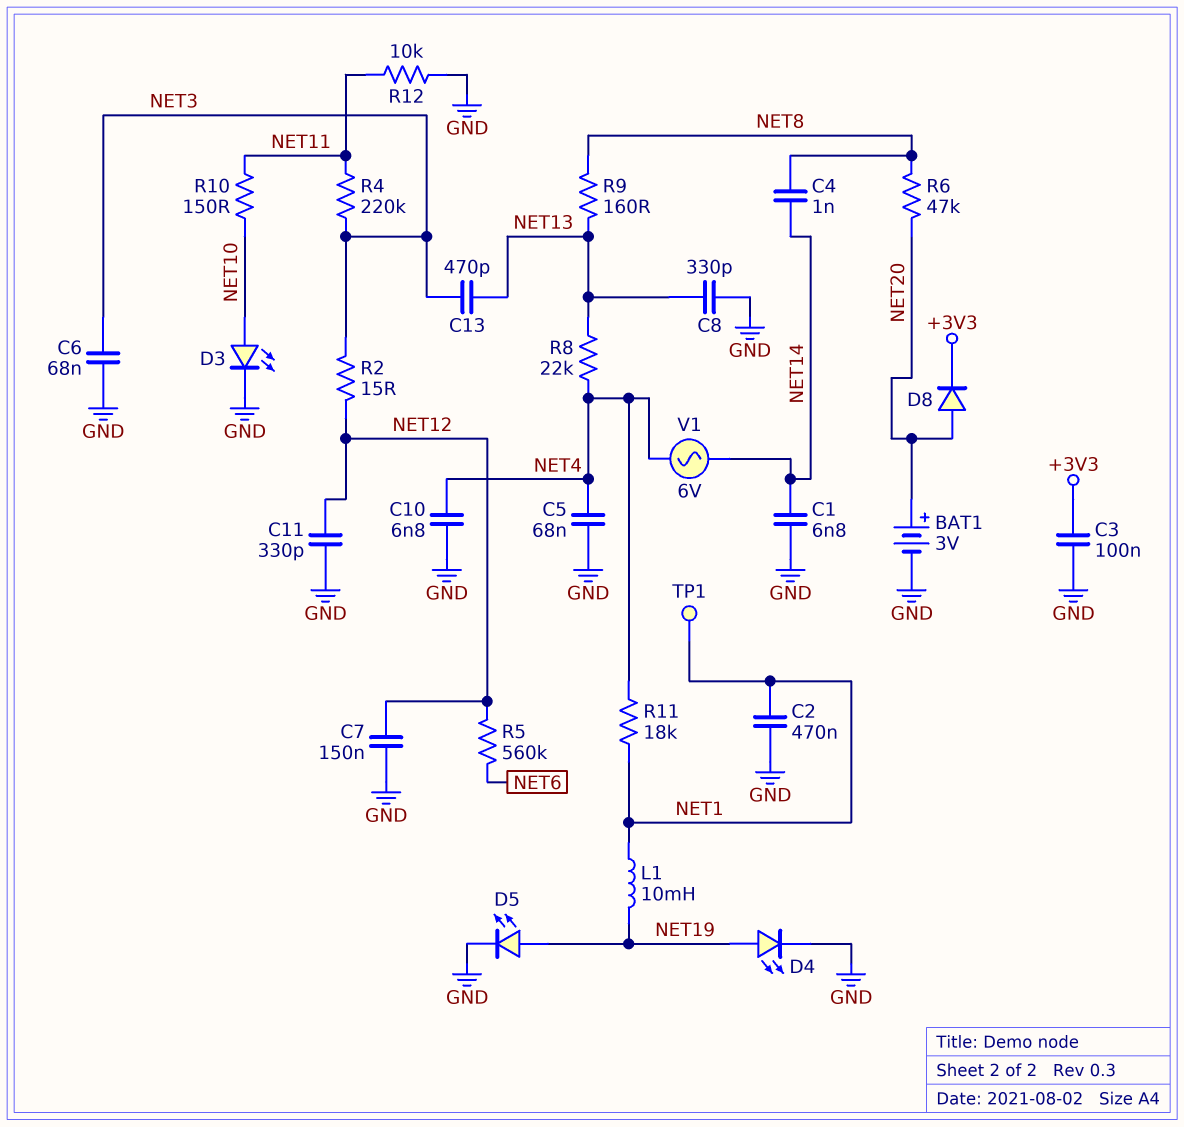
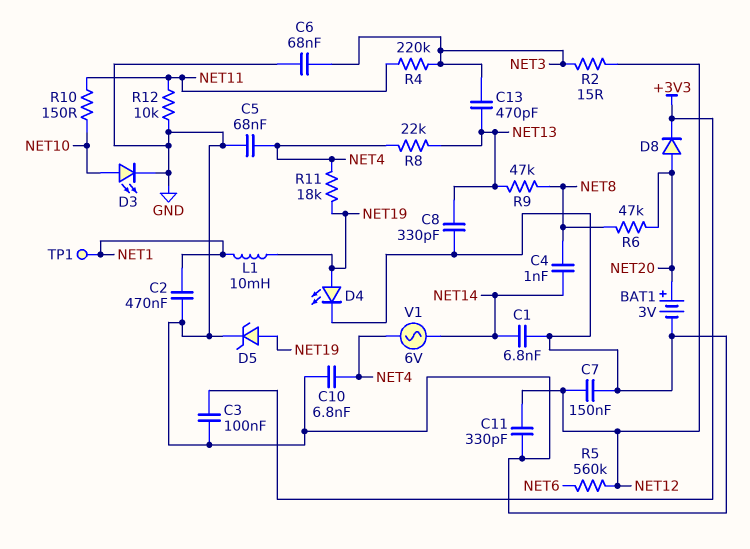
D5: LED (A NET19, K GND) -> zener (A NET19, K GND)
R9: 160 (NET8, NET13) -> 47k (NET8, NET13)
R11: 18k (NET1, NET4) -> 18k (NET4, NET19)

